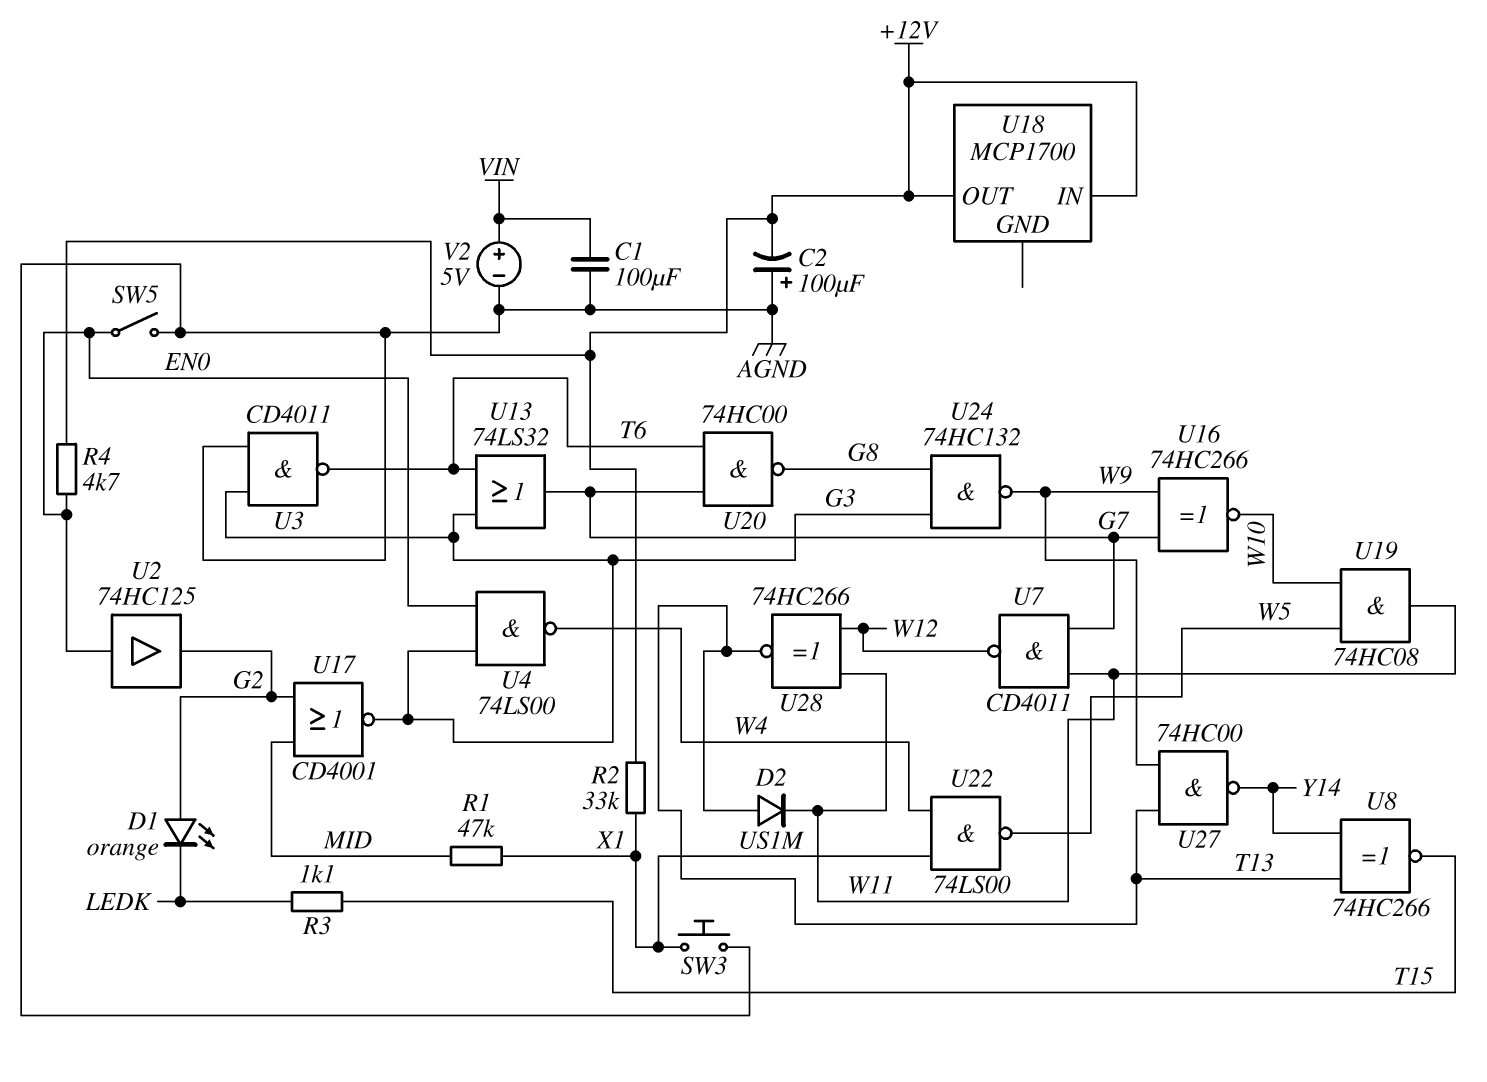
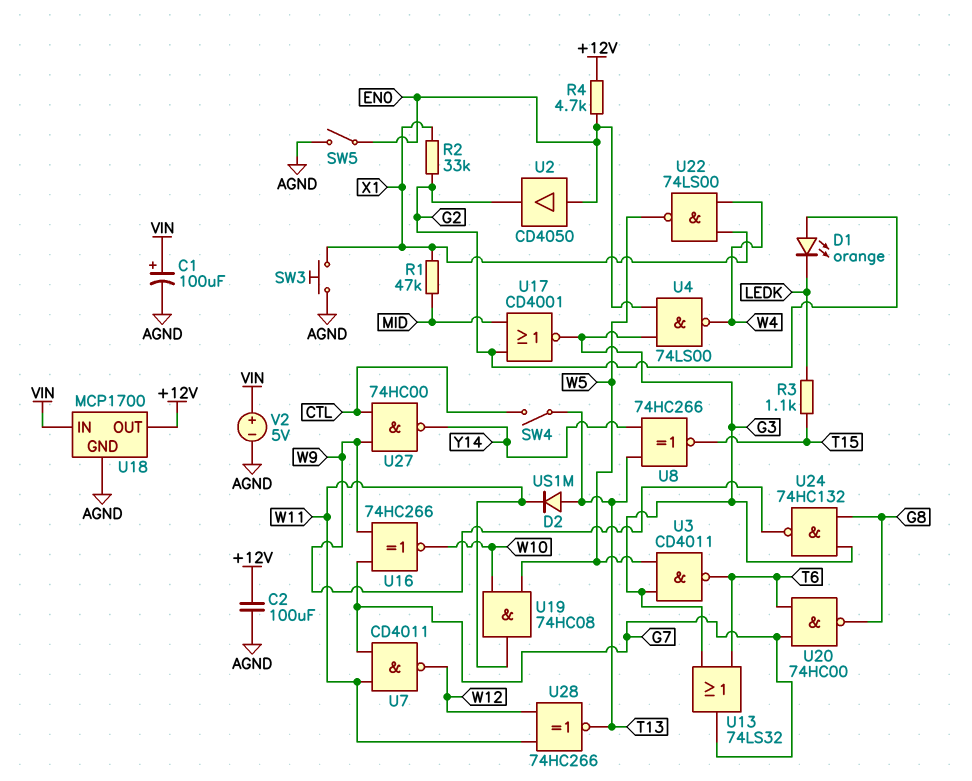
C1: 100uF (AGND, VIN) -> 100uF (plus VIN, minus AGND)
C2: 100uF (plus AGND, minus +12V) -> 100uF (+12V, AGND)
R2: 33k (+12V, X1) -> 33k (G2, X1)
SW4: none -> switch (CTL, T13)
U2: buffer 74HC125 (in EN0, out G2) -> buffer CD4050 (in EN0, out G2)
U3: NAND CD4011 (in AGND, in G3, out T6) -> NAND CD4011 (in G3, in W5, out T6)
U18 pin GND: none -> AGND
U18 pin IN: +12V -> VIN
U27: NAND 74HC00 (in T13, in W9, out Y14) -> NAND 74HC00 (in CTL, in W9, out Y14)

